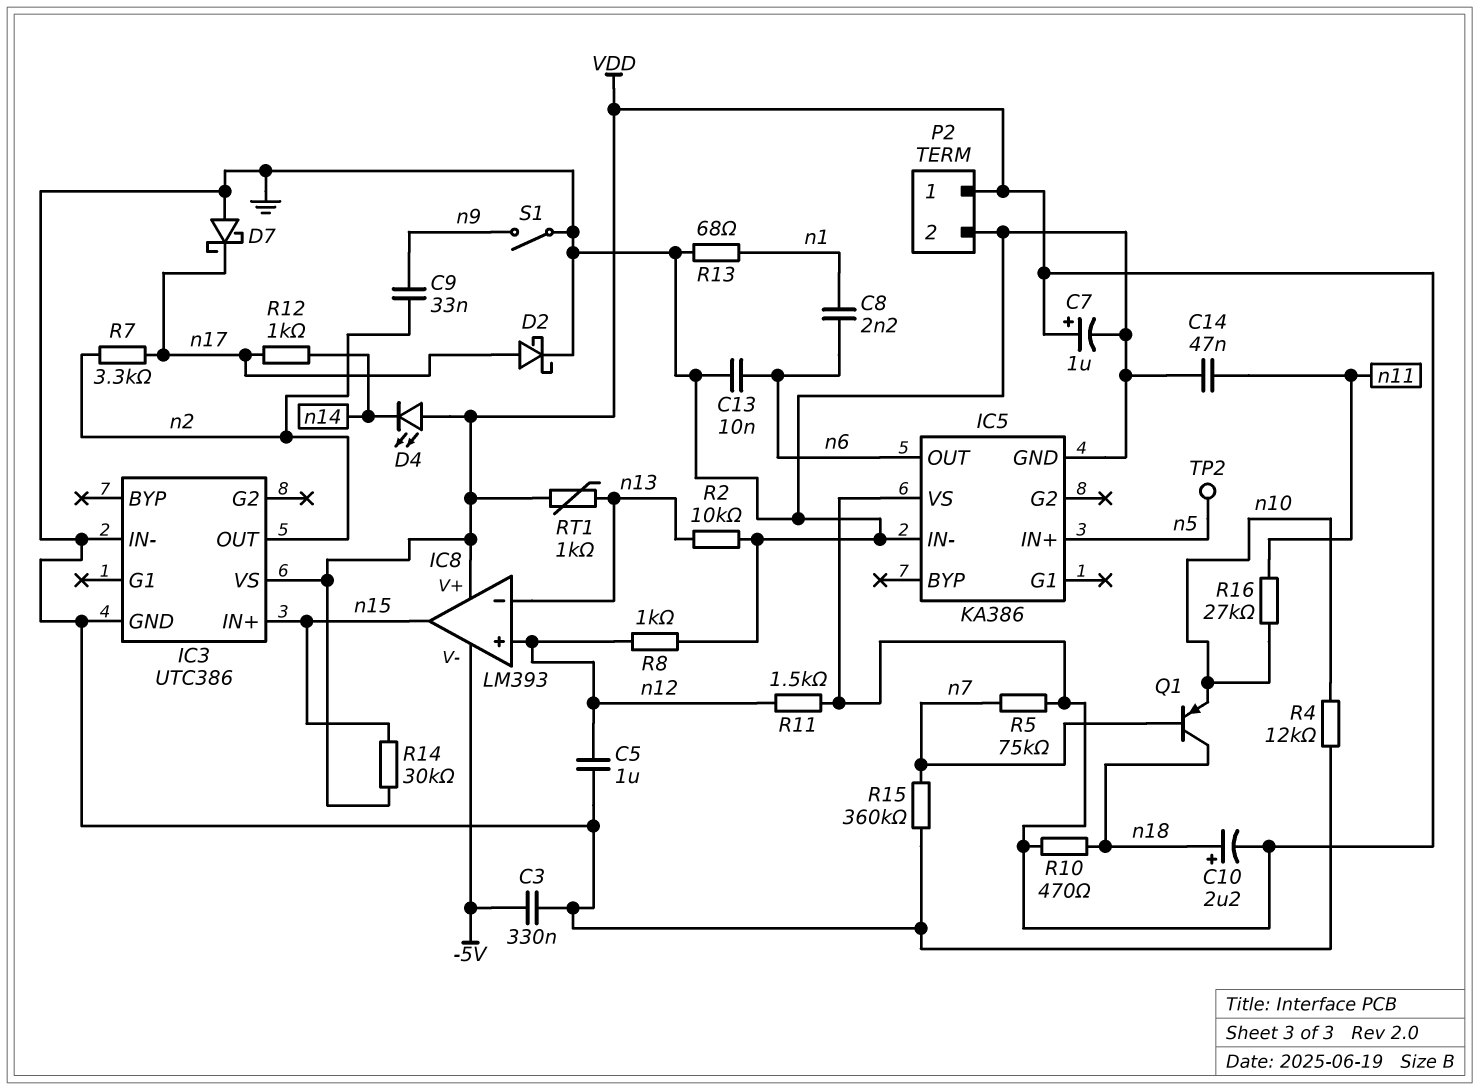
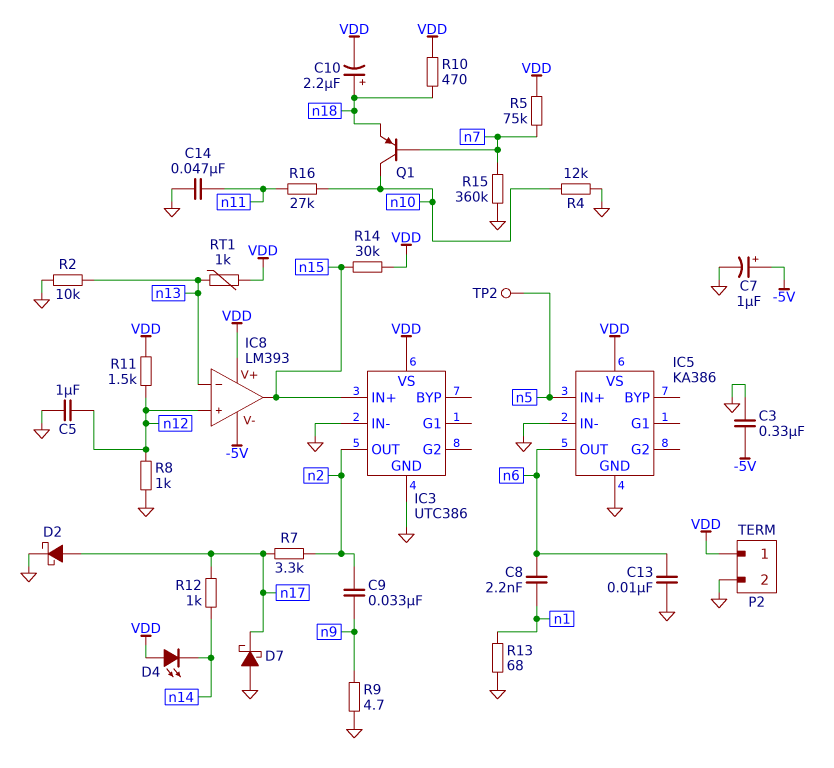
C7: 1uF (plus VDD, minus GND) -> 1uF (plus -5V, minus GND)
Q1: PNP (B n7, C n18, E n10) -> PNP (B n7, C n10, E n18)
R9: none -> 4.7 (GND, n9)
S1: switch (GND, n9) -> none

